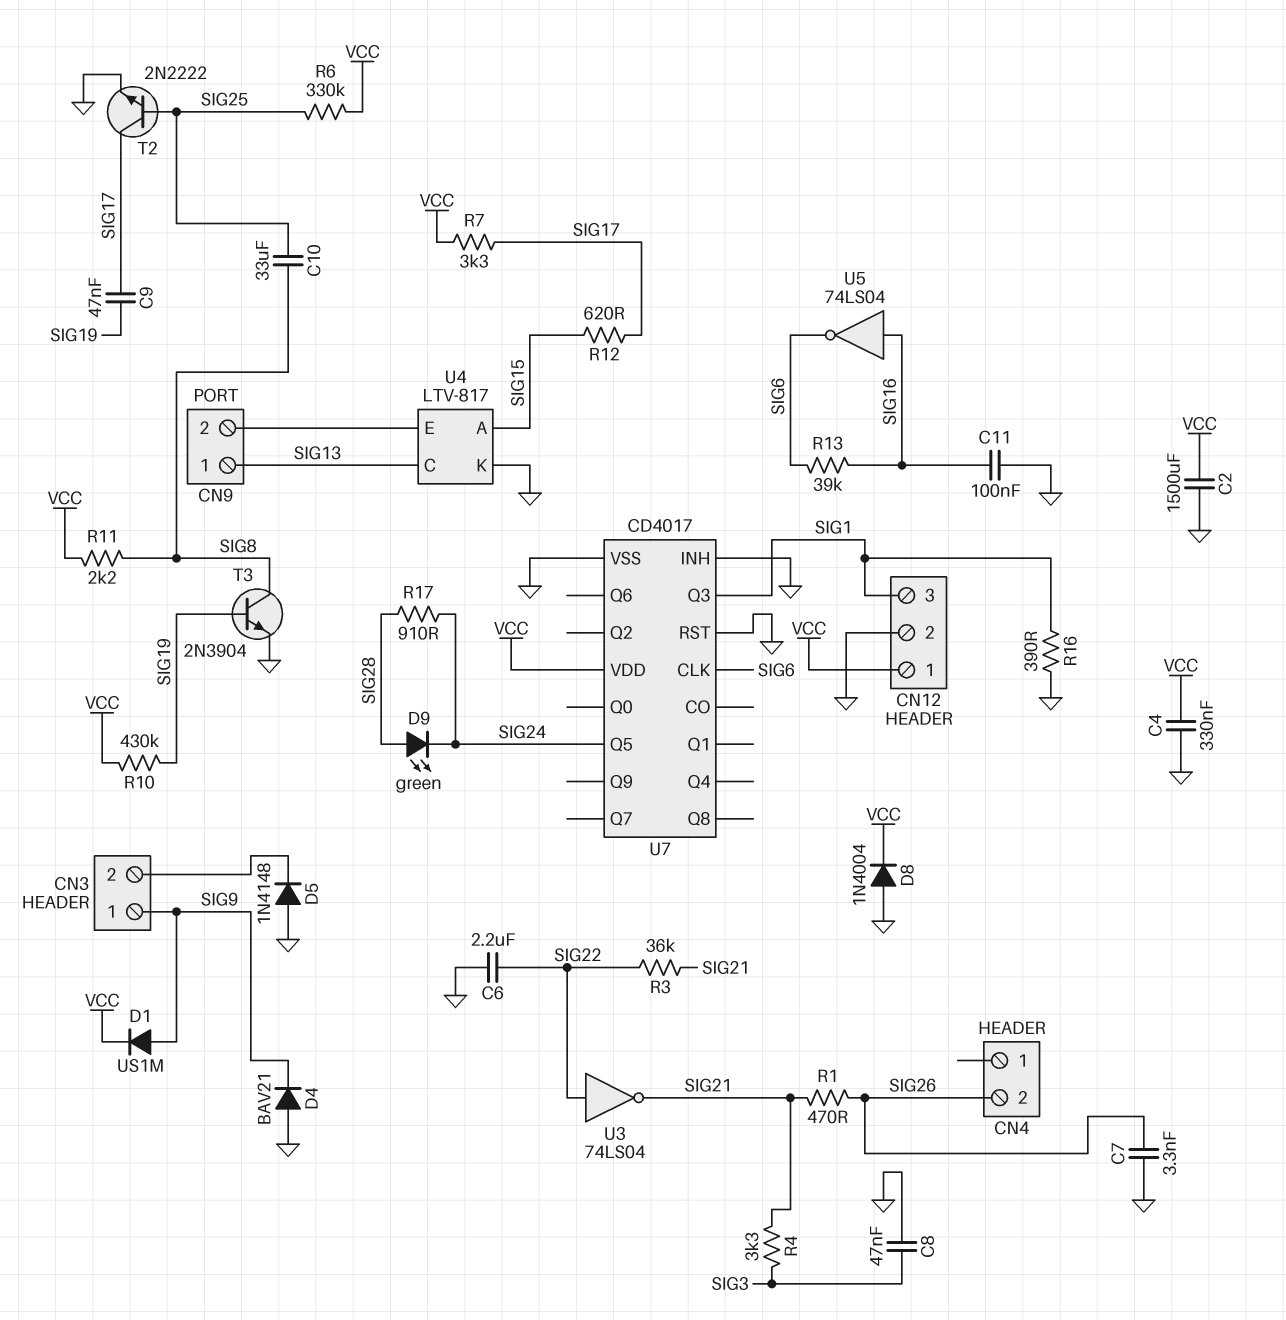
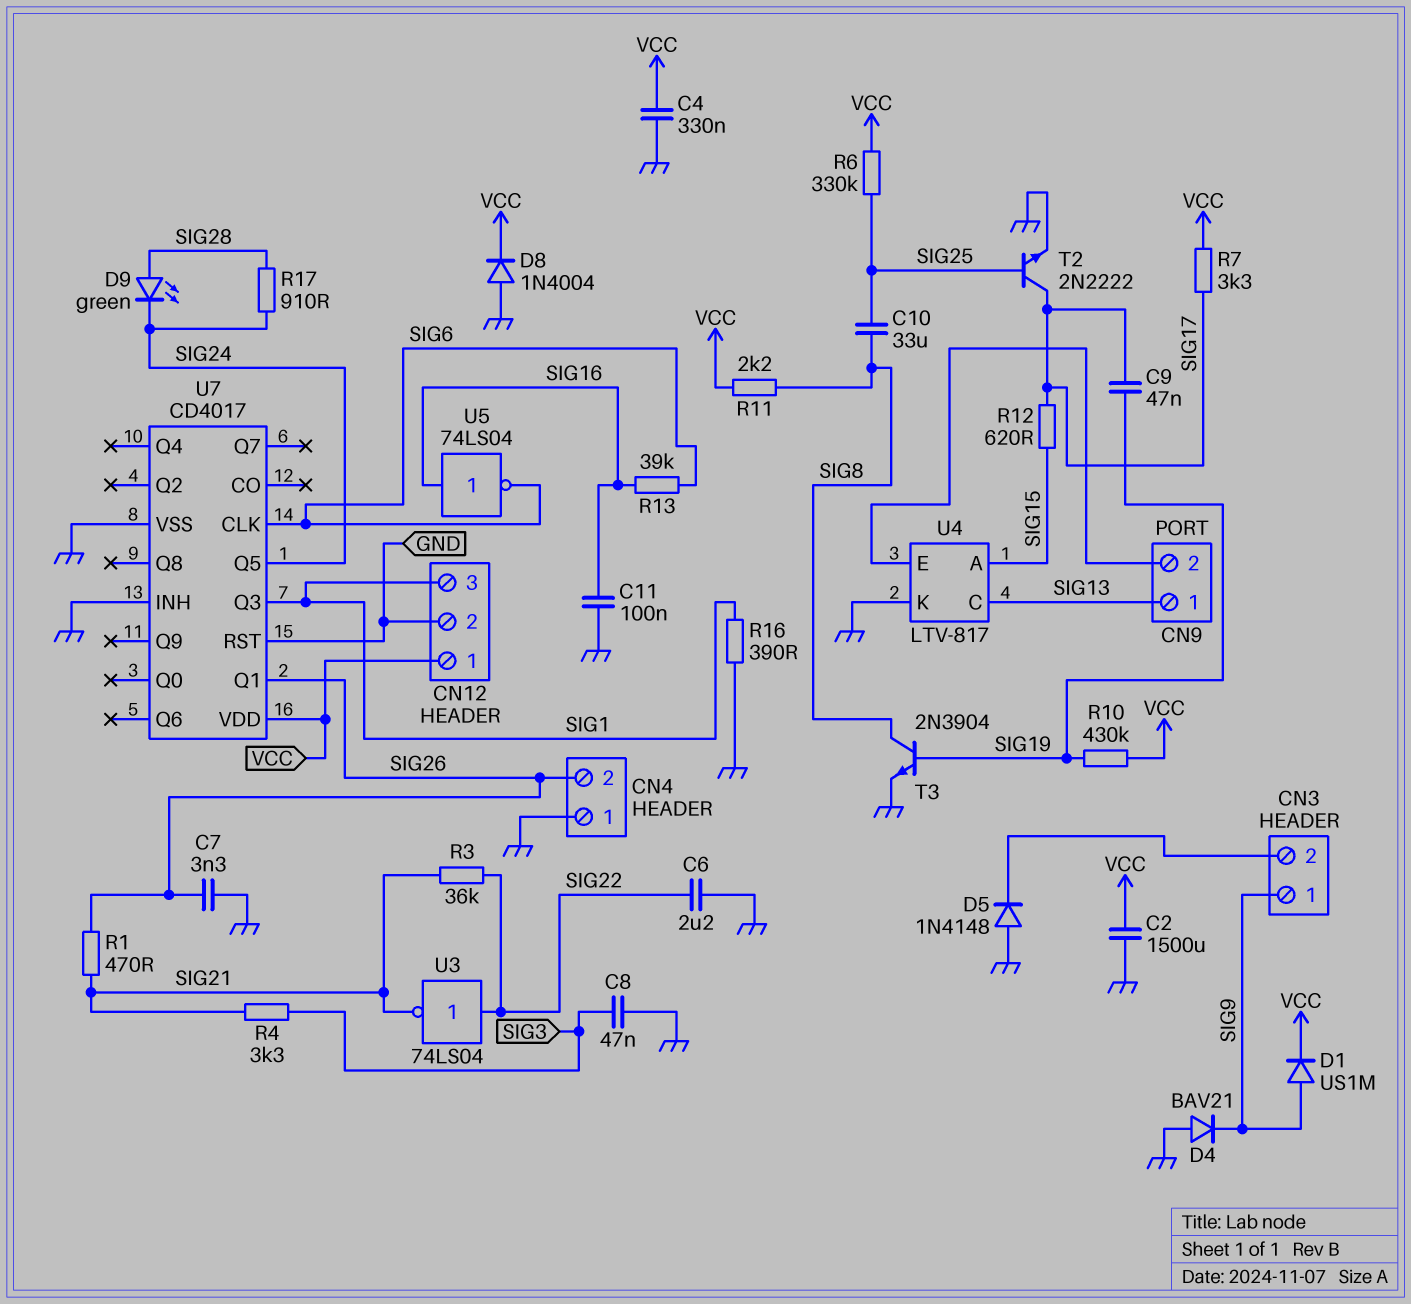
CN4 pin 1: none -> GND
U7 pin Q1: none -> SIG26

